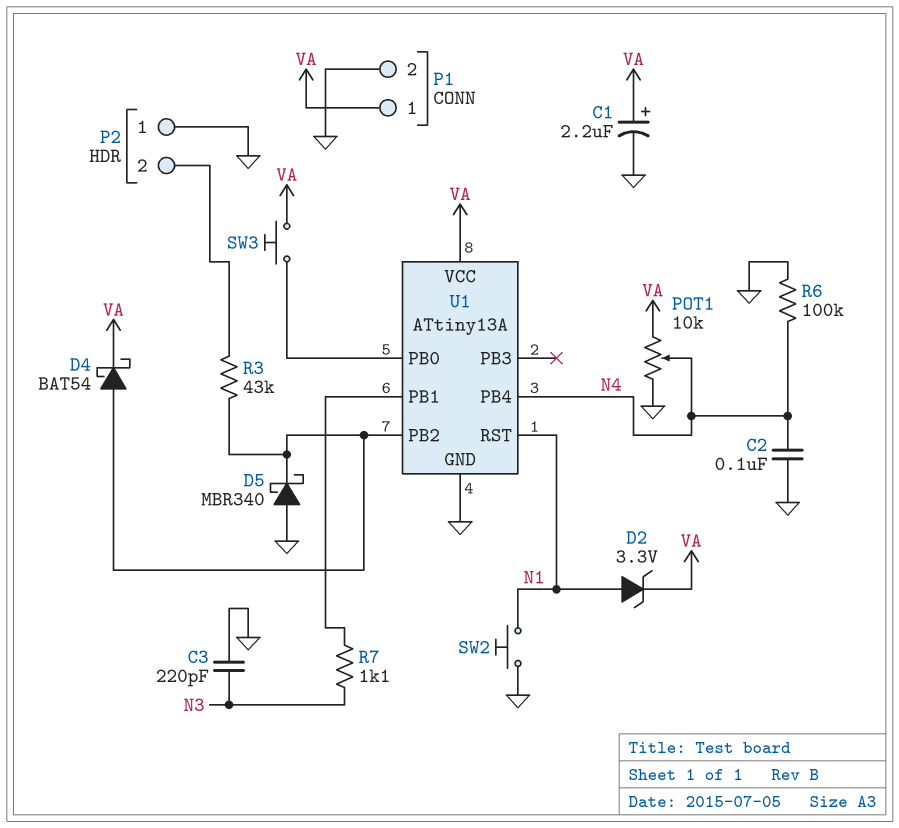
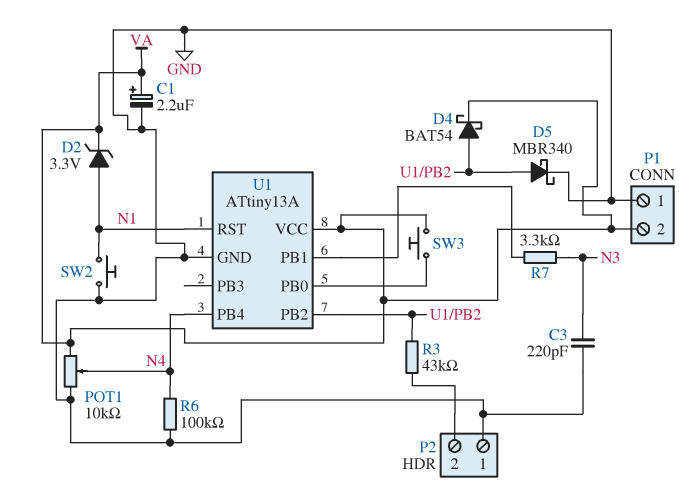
C2: 100nF (GND, N4) -> none
D5: schottky MBR340 (A GND, K U1/PB2) -> schottky MBR340 (A U1/PB2, K GND)
P1 pin 1: VA -> GND
P1 pin 2: GND -> VA
R7: 1.1k (N3, U1/PB1) -> 3.3k (N3, U1/PB1)

